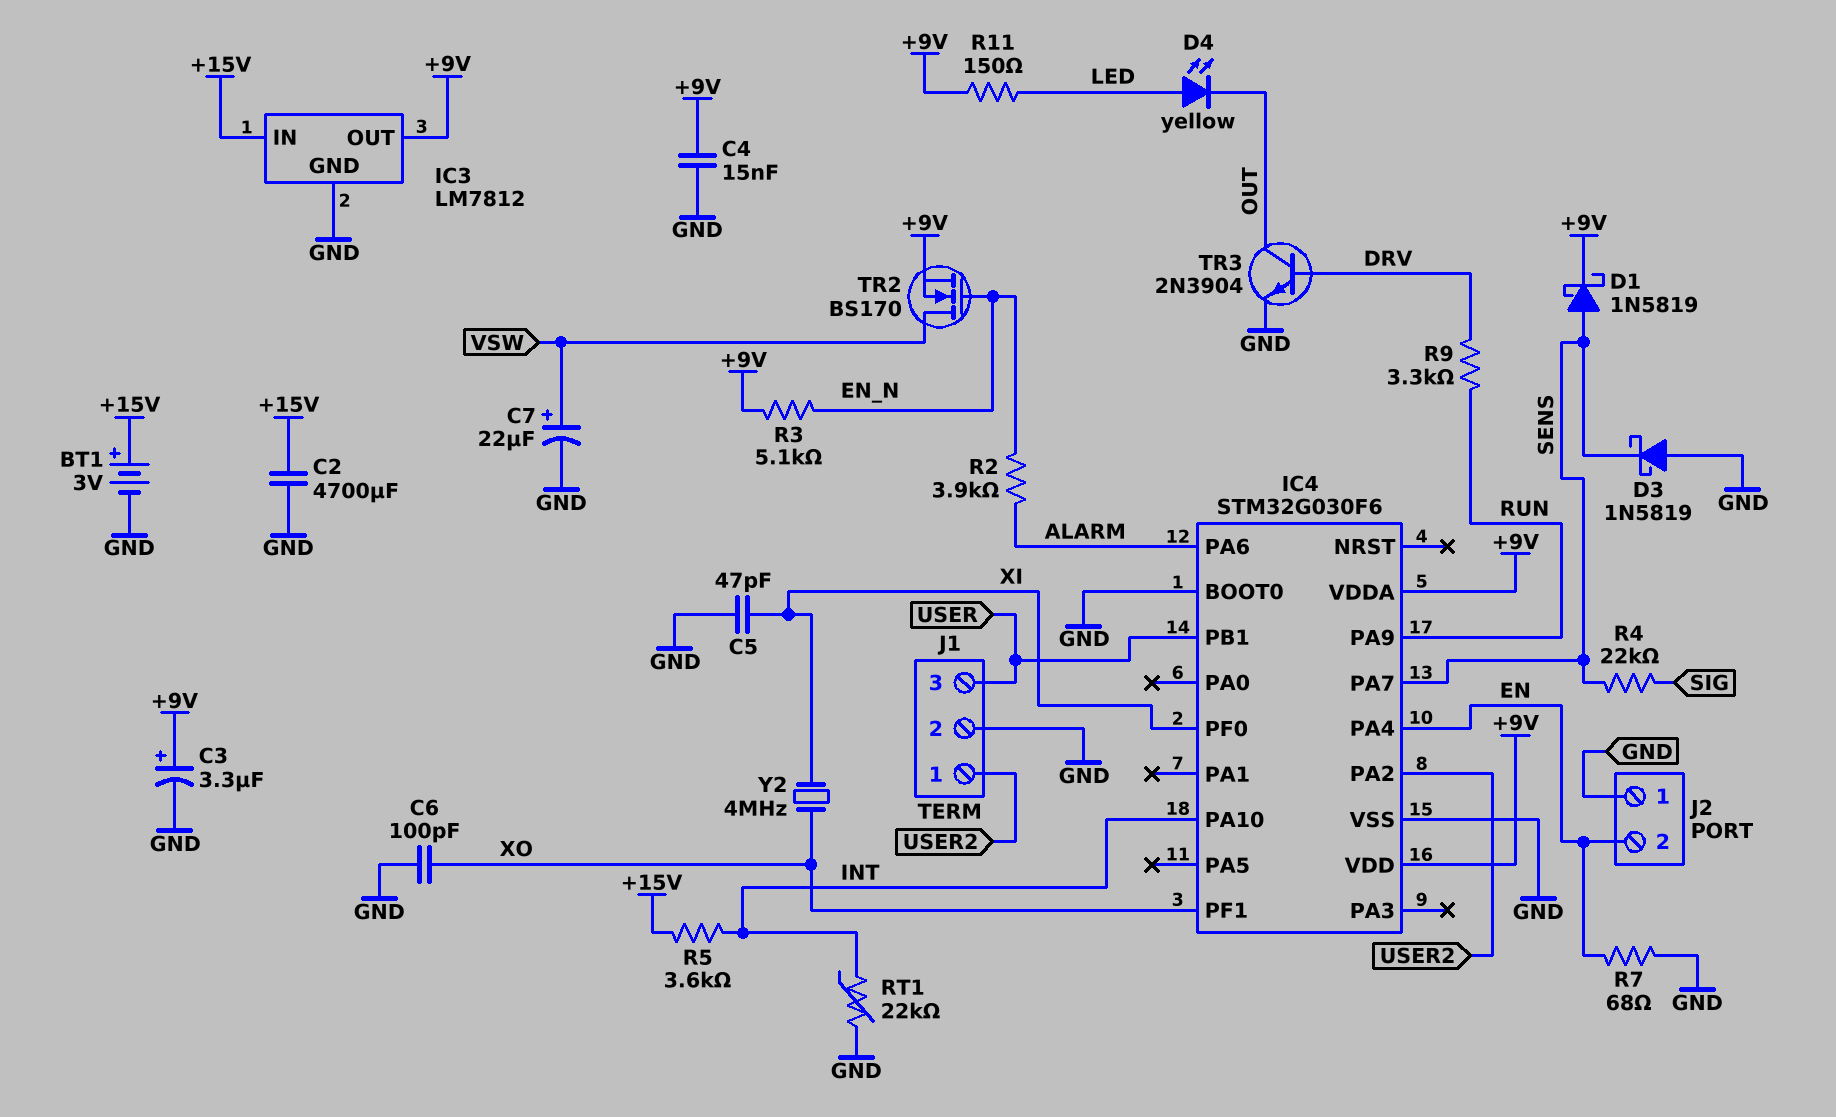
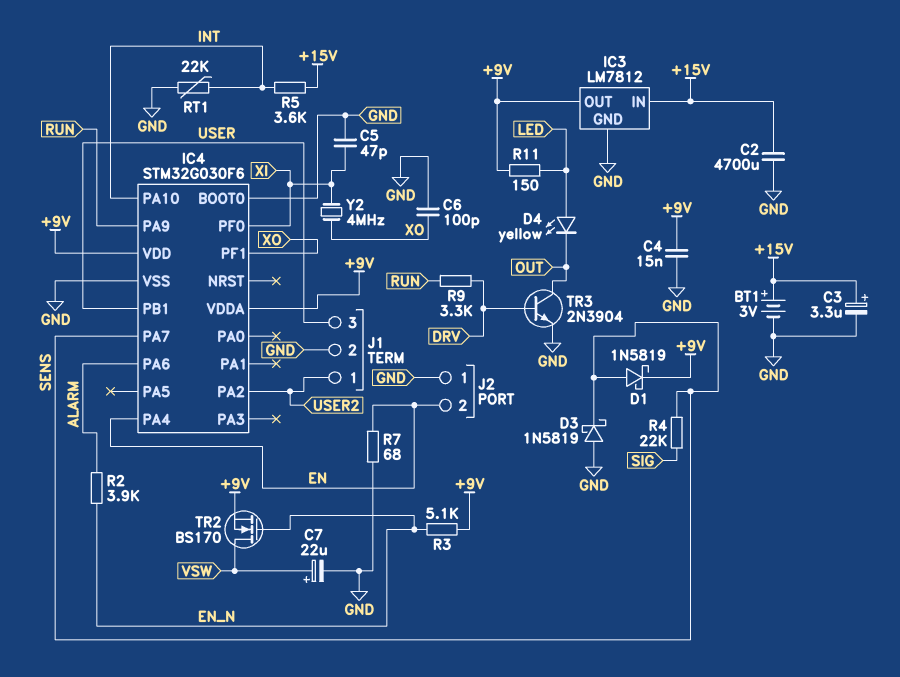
C3: 3.3uF (plus +9V, minus GND) -> 3.3uF (plus +15V, minus GND)

